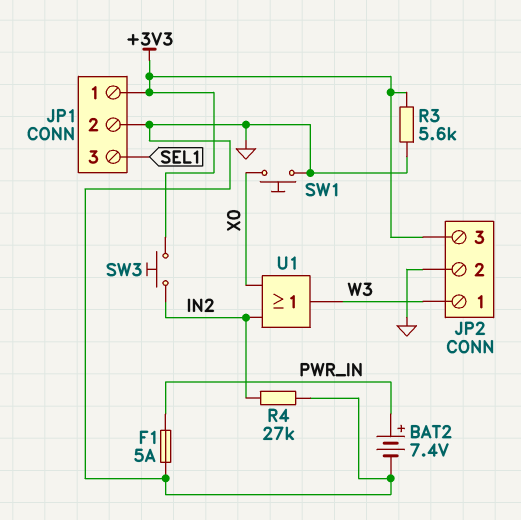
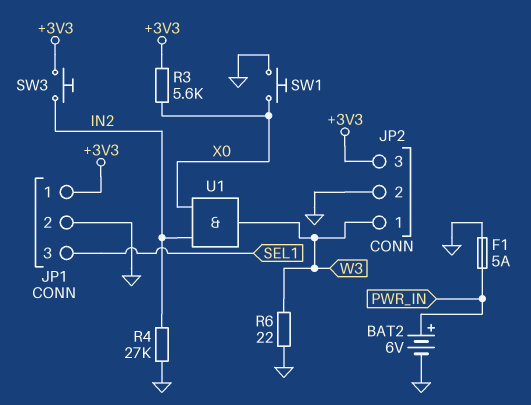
BAT2: 7.4V (plus PWR_IN, minus GND) -> 6V (plus PWR_IN, minus GND)
R3: 5.6k (+3V3, GND) -> 5.6k (+3V3, X0)
R6: none -> 22 (GND, W3)
U1: OR (in IN2, in X0, out W3) -> AND (in IN2, in X0, out W3)

